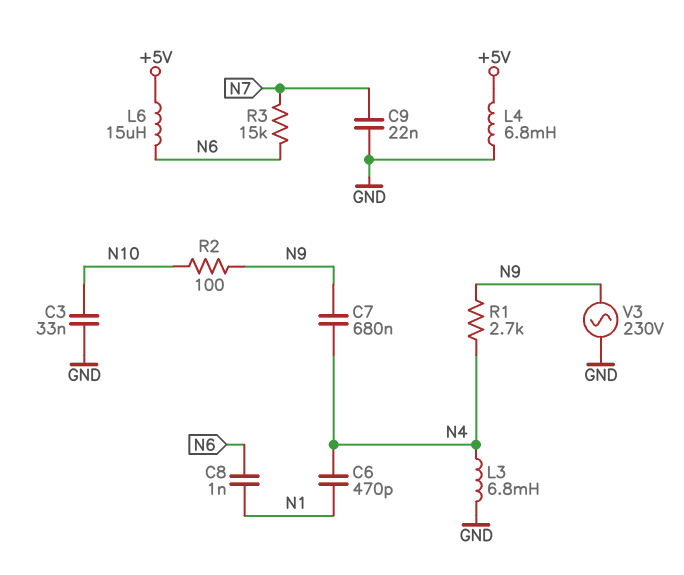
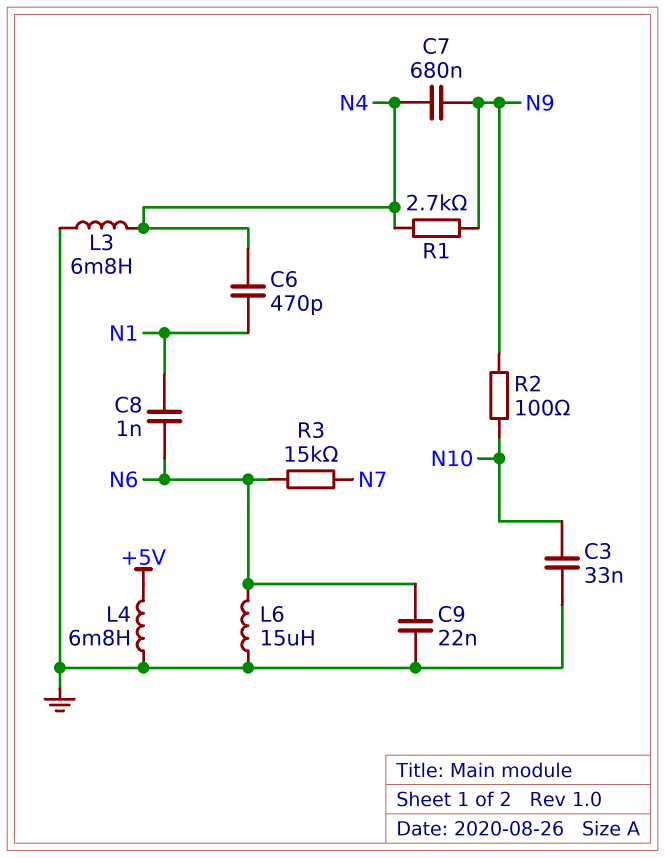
C9: 22nF (GND, N7) -> 22nF (GND, N6)
L6: 15uH (+5V, N6) -> 15uH (GND, N6)
V3: AC 230V (GND, N9) -> none

